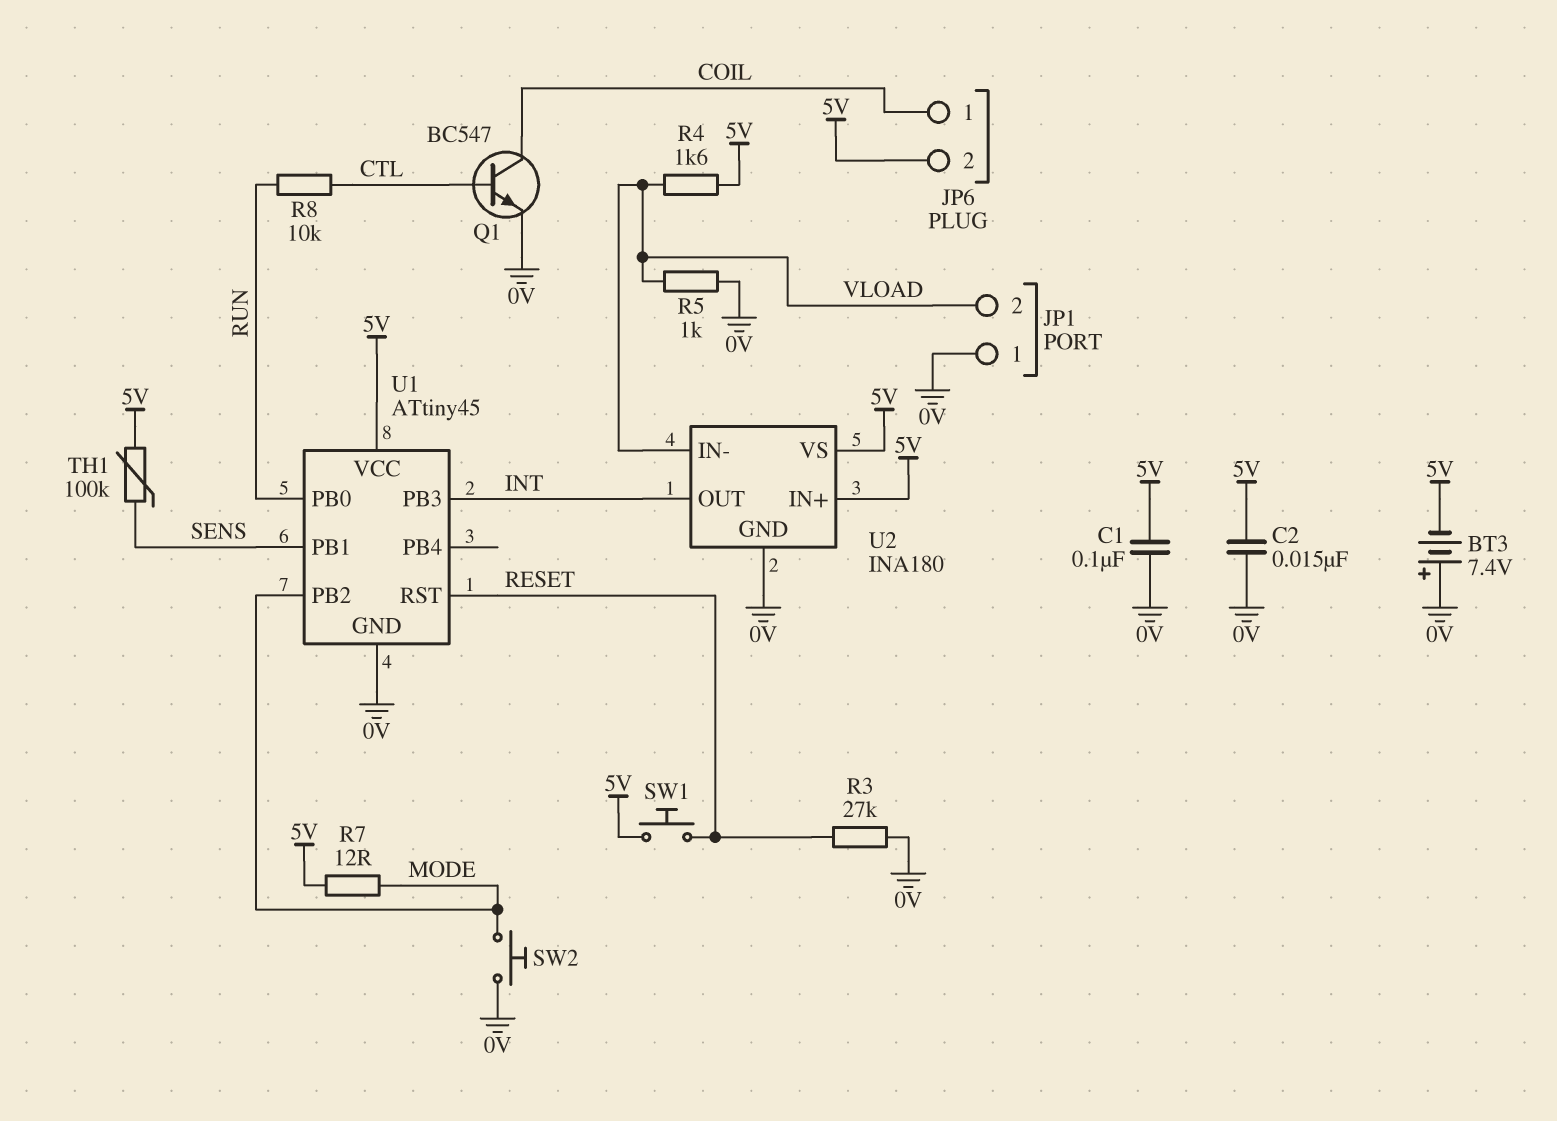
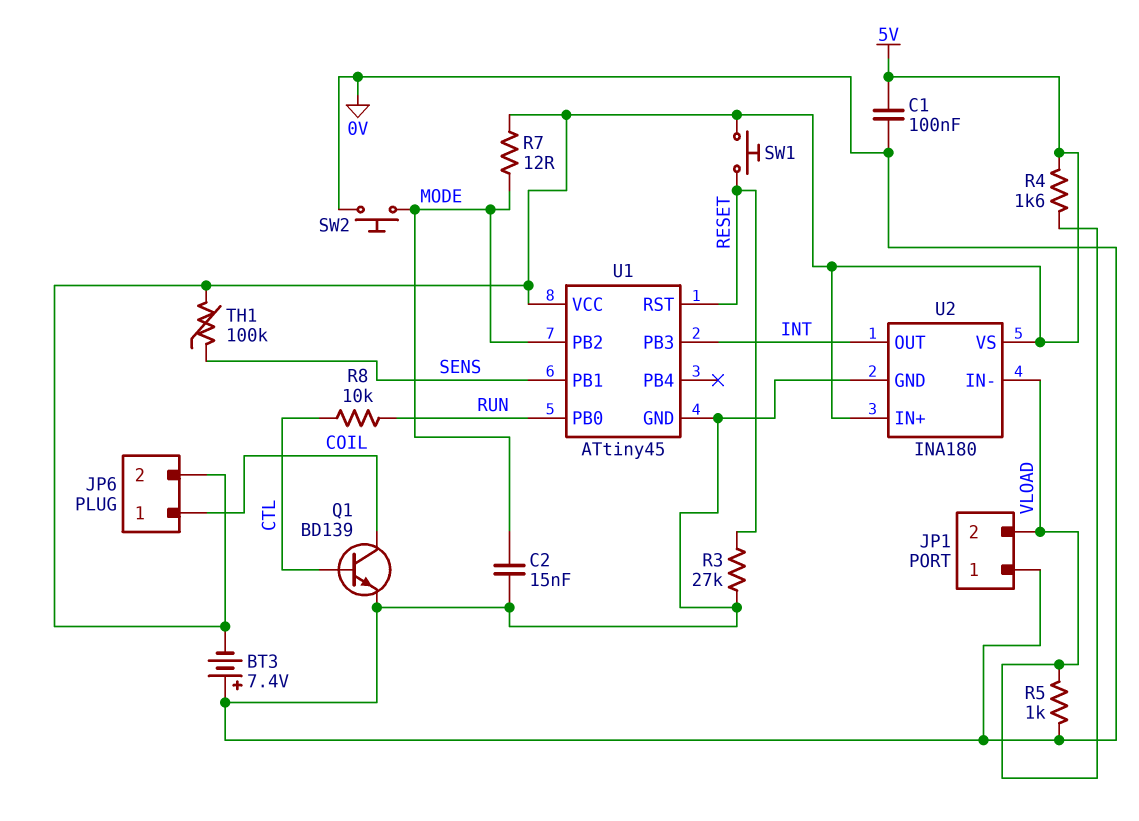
C2: 15nF (0V, 5V) -> 15nF (0V, MODE)
Q1: NPN BC547 (B CTL, C COIL, E 0V) -> NPN BD139 (B CTL, C COIL, E 0V)

